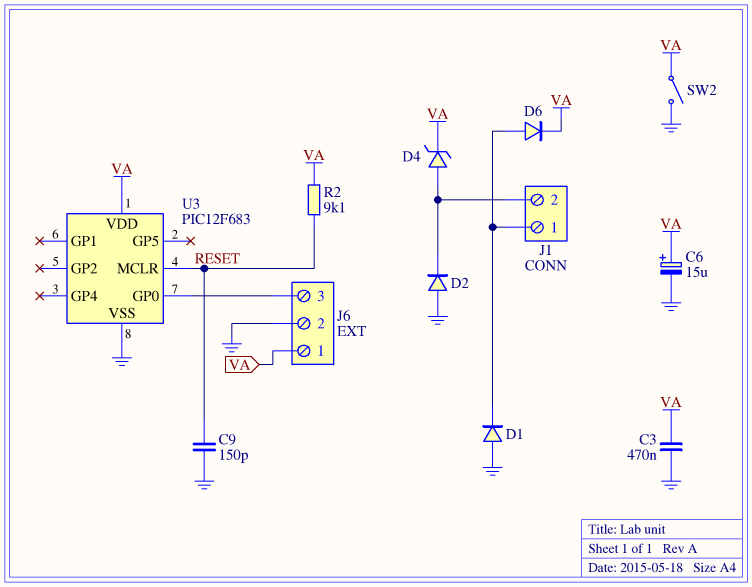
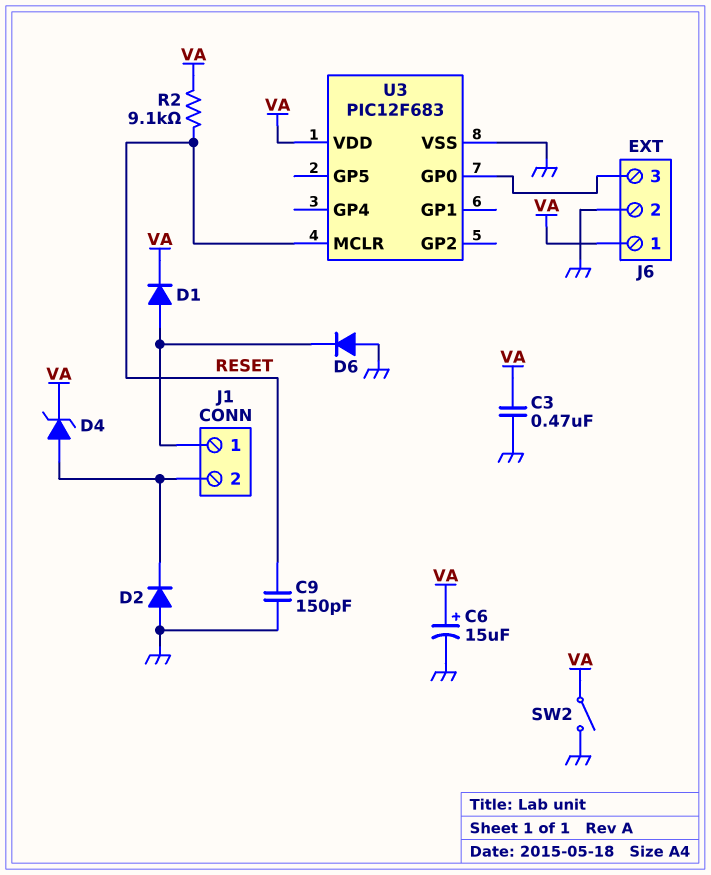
D1: diode (A GND, K J1/1) -> diode (A J1/1, K VA)
D6: diode (A J1/1, K VA) -> diode (A GND, K J1/1)

